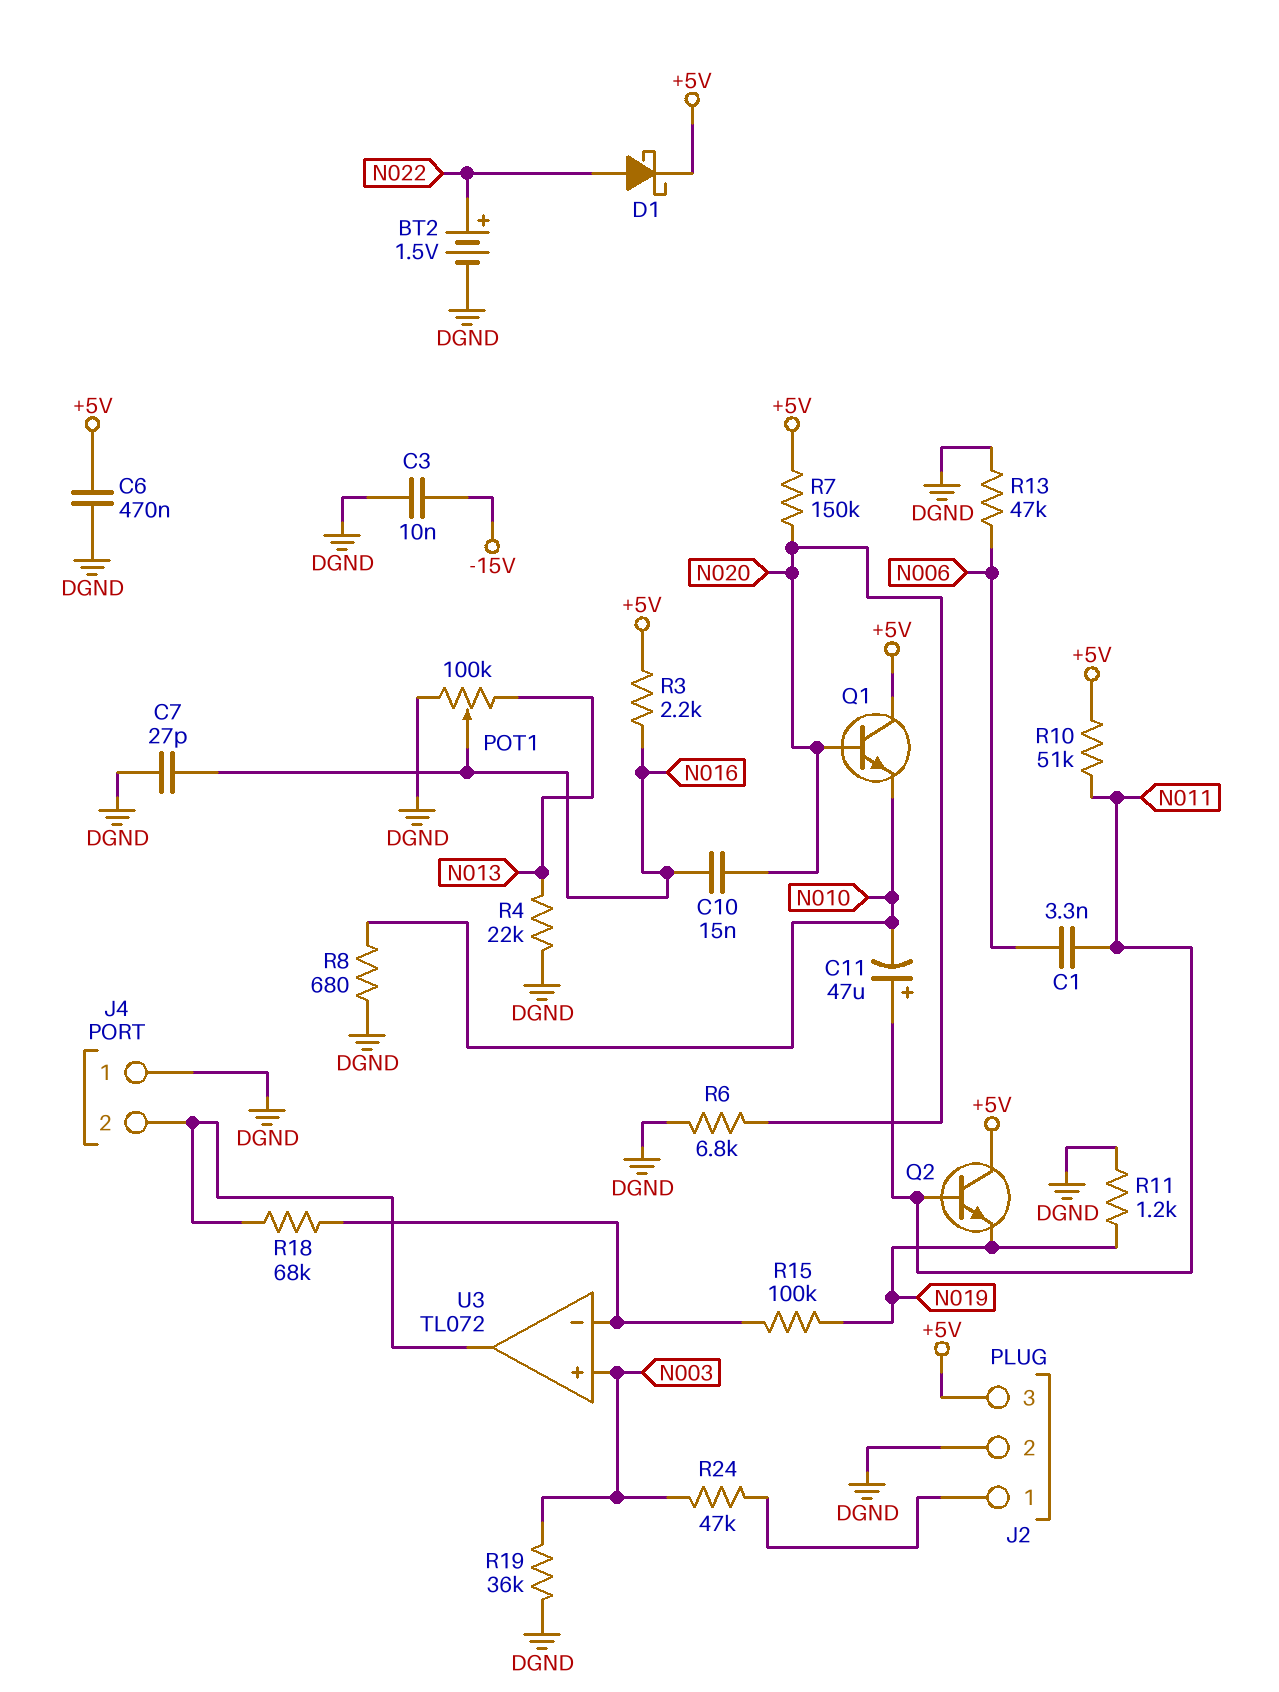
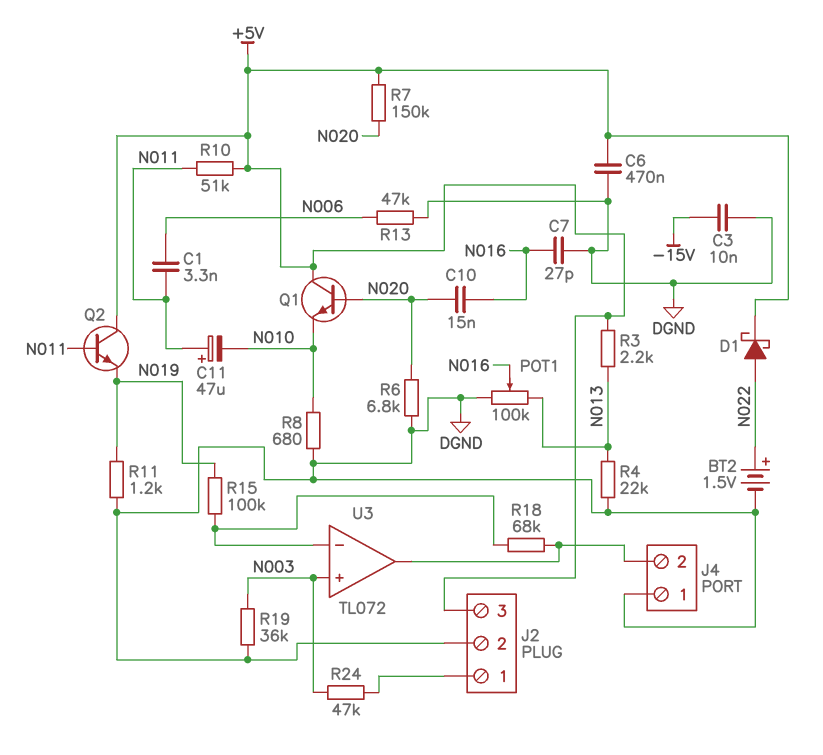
R3: 2.2k (+5V, N016) -> 2.2k (+5V, N013)

